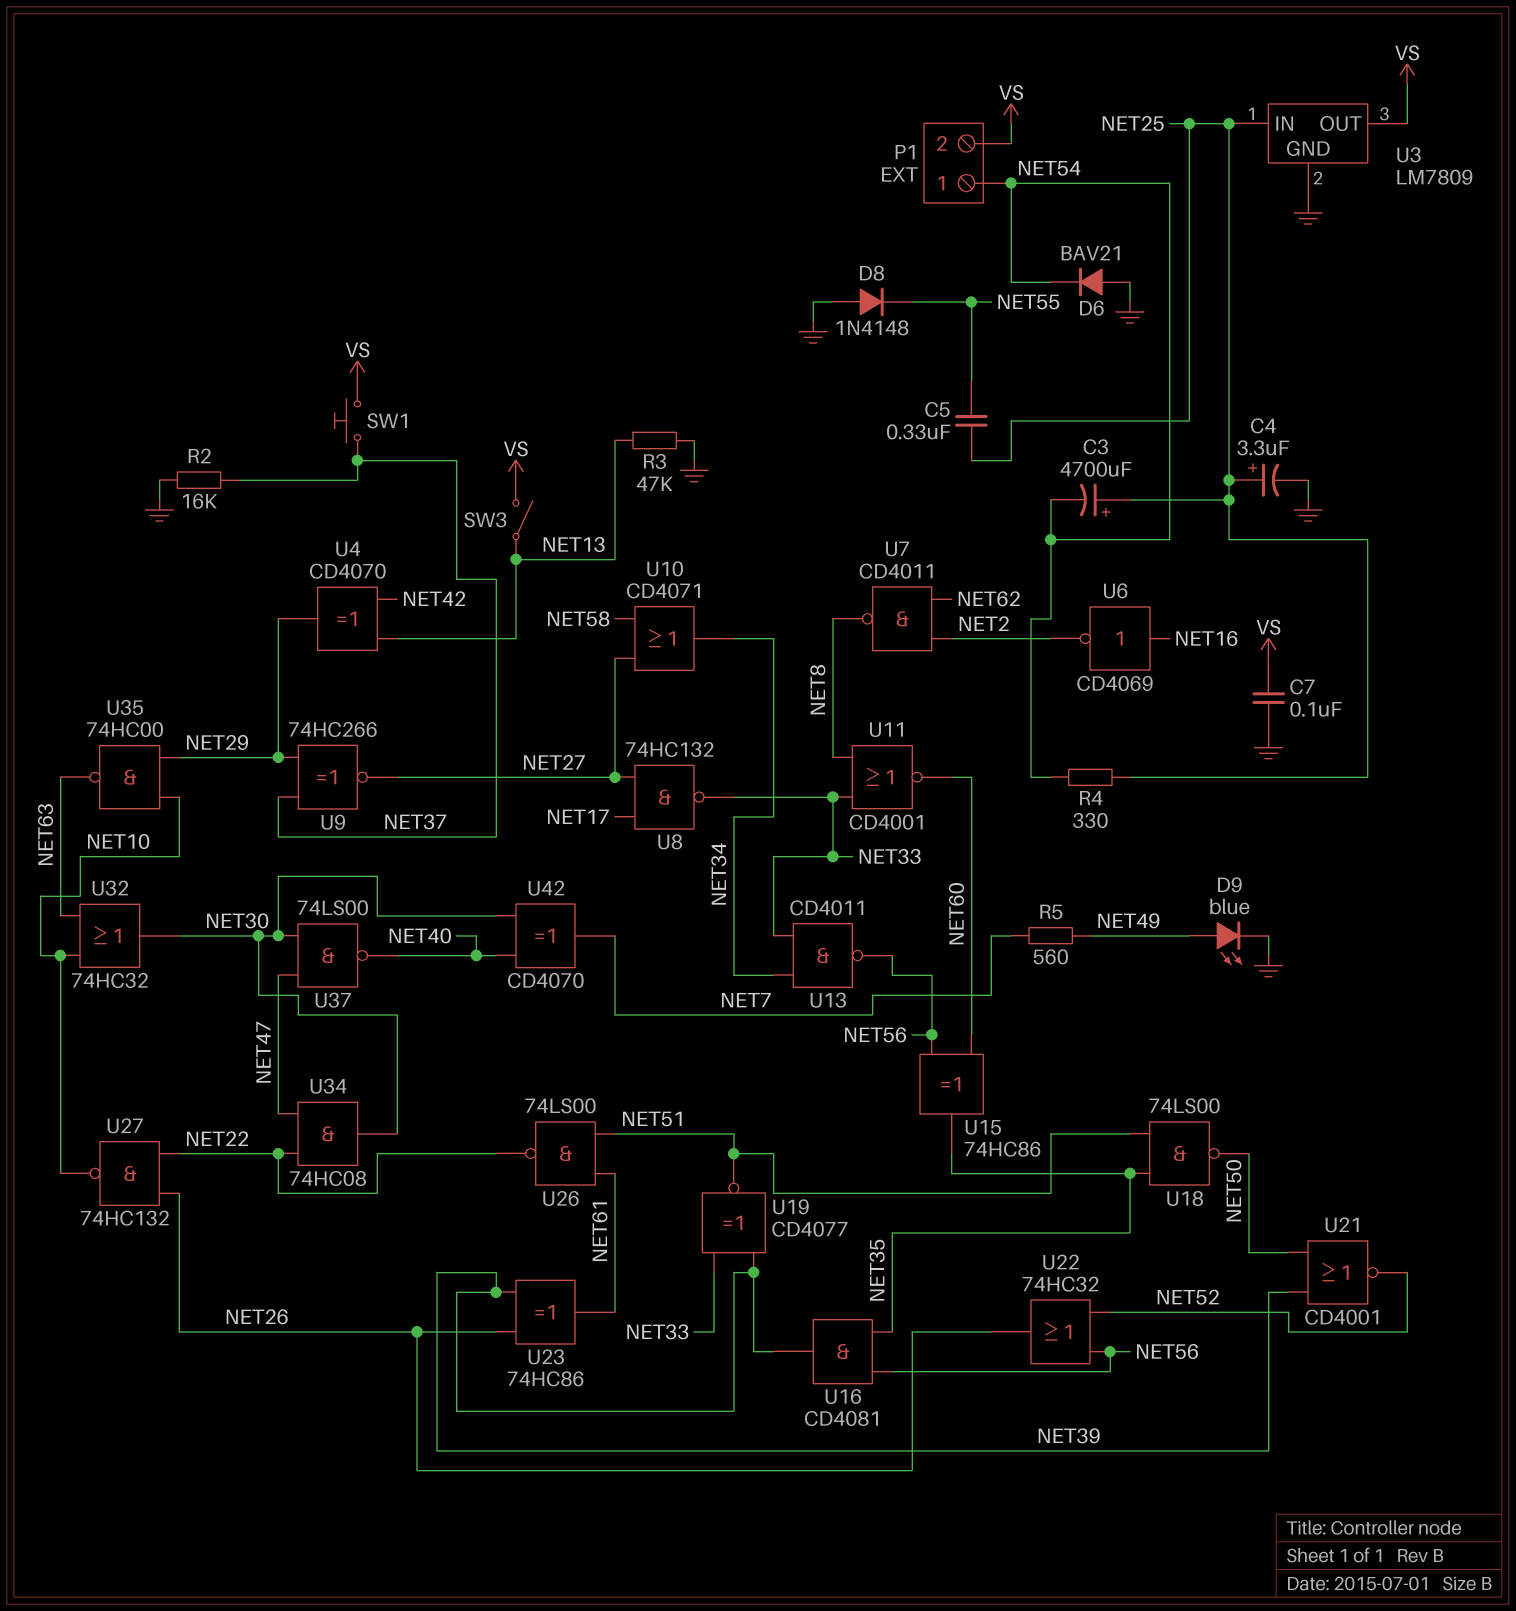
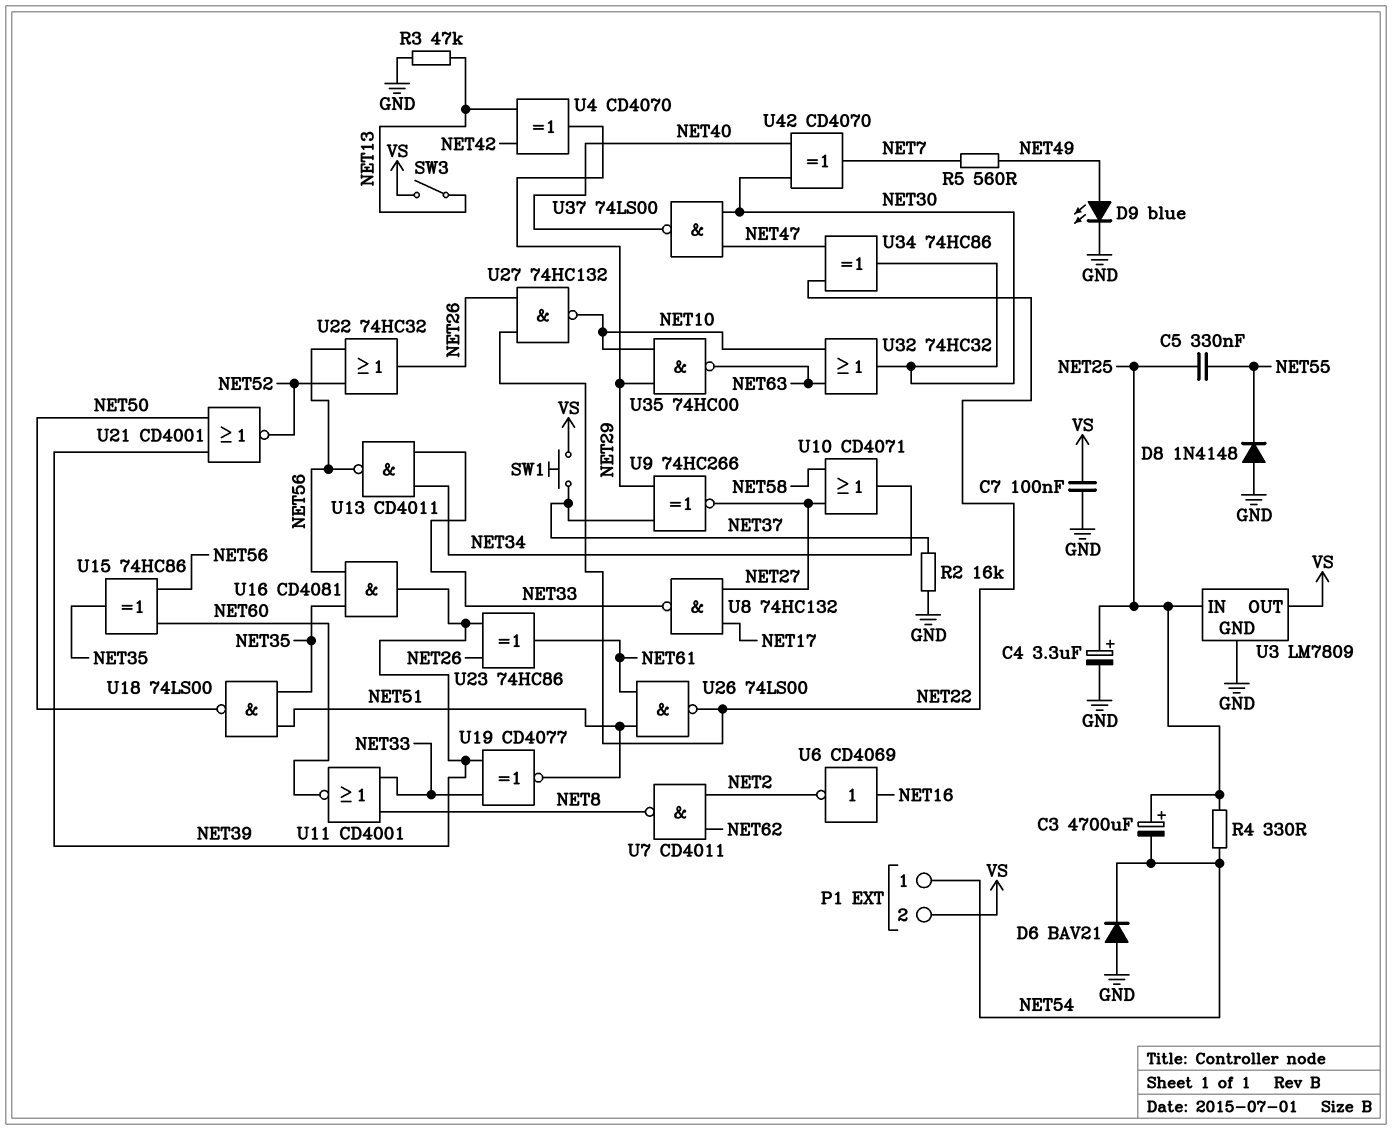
U34: AND 74HC08 (in NET22, in NET47, out NET30) -> XOR 74HC86 (in NET22, in NET47, out NET30)

